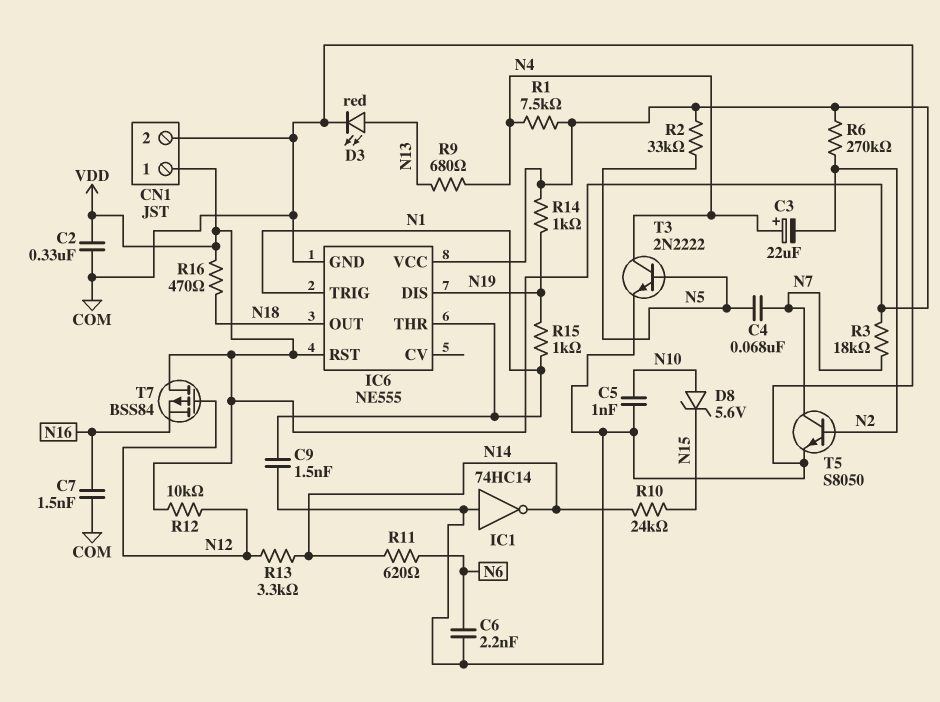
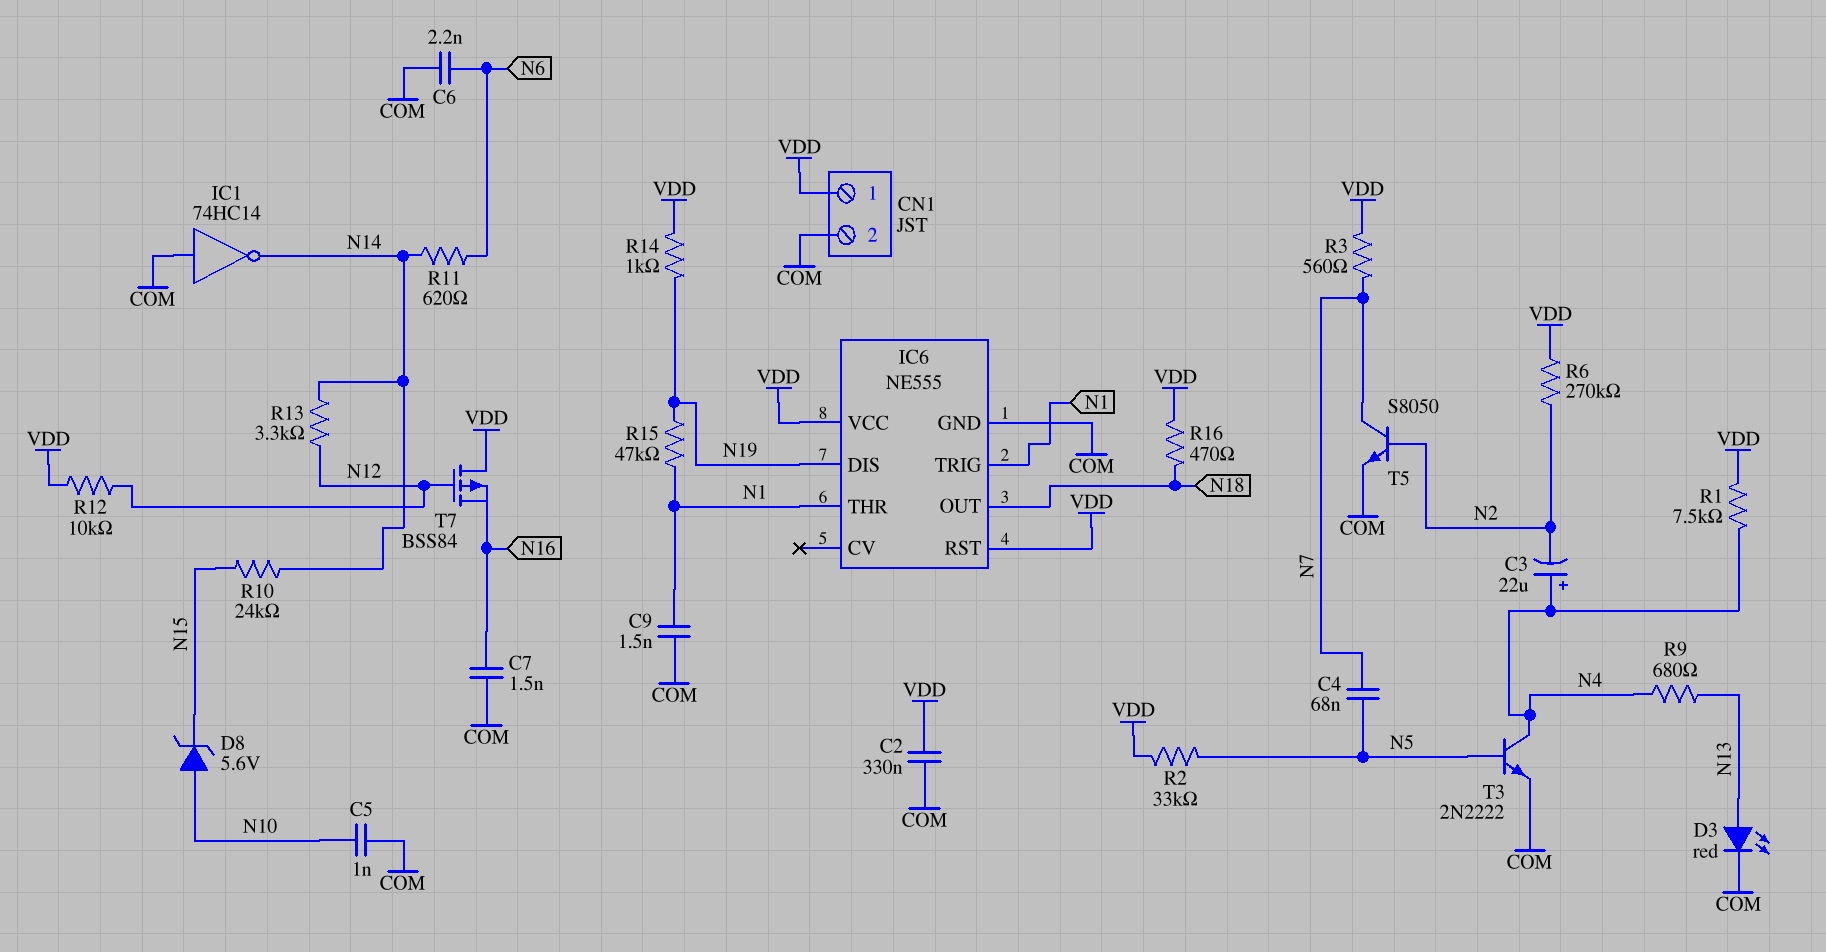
R3: 18k (N7, VDD) -> 560 (N7, VDD)
R15: 1k (N1, N19) -> 47k (N1, N19)

